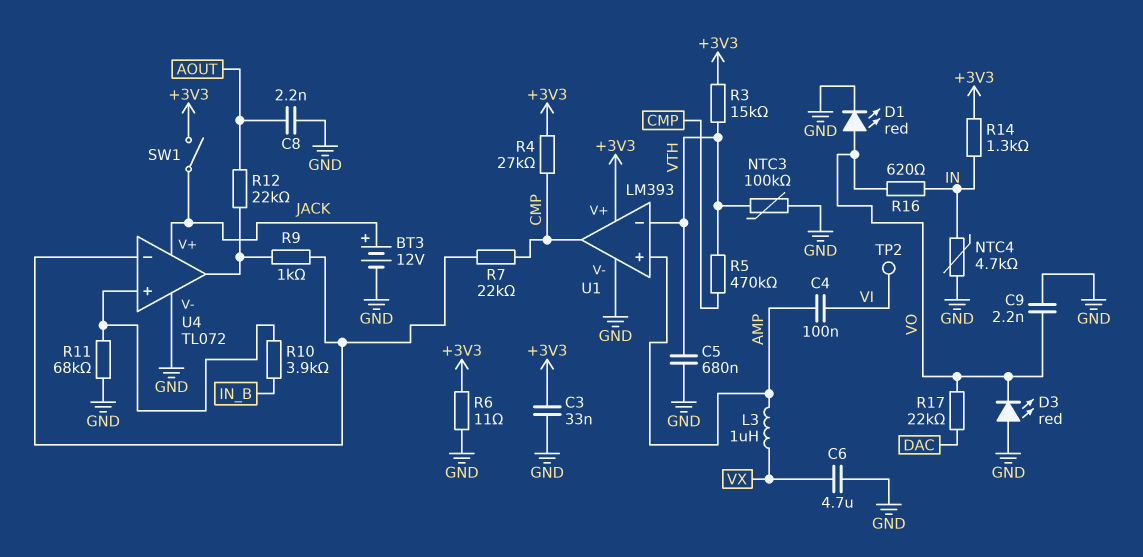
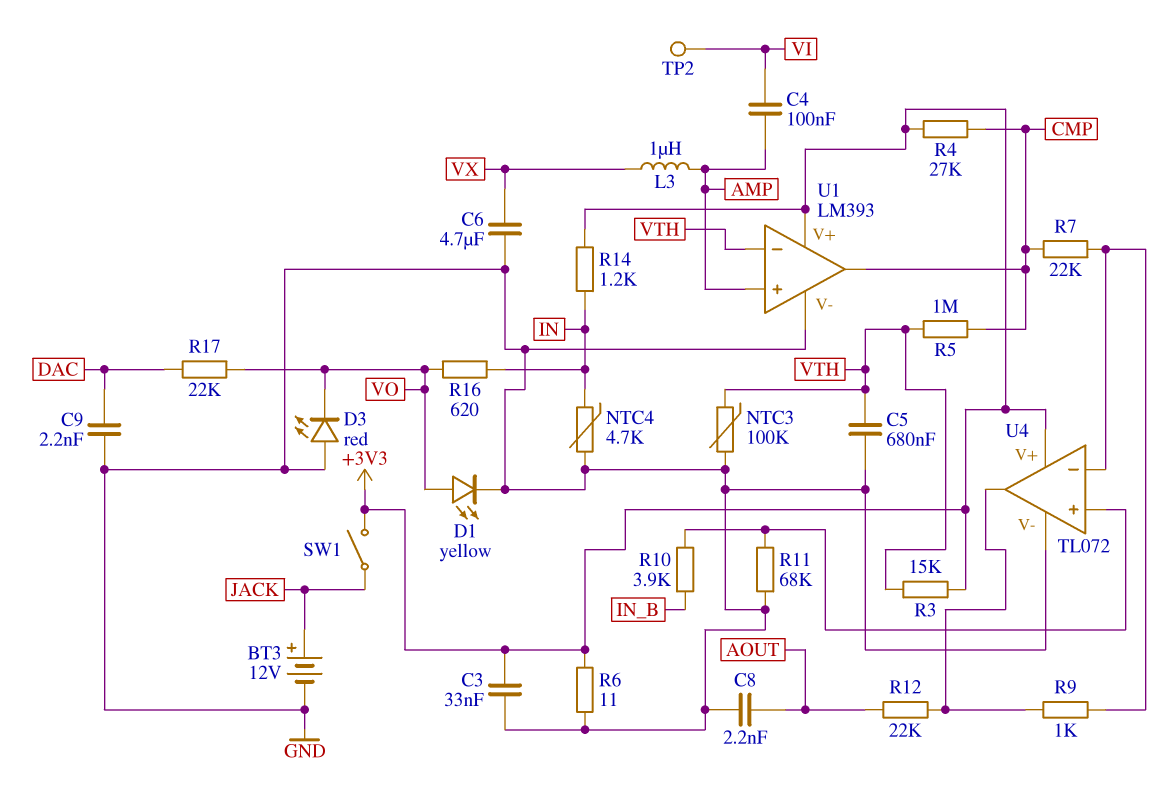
C9: 2.2nF (GND, VO) -> 2.2nF (DAC, GND)
D1: LED red (A VO, K GND) -> LED yellow (A VO, K GND)
R5: 470k (CMP, VTH) -> 1M (CMP, VTH)
R14: 1.3k (+3V3, IN) -> 1.2k (+3V3, IN)
U4 pin V+: JACK -> +3V3

